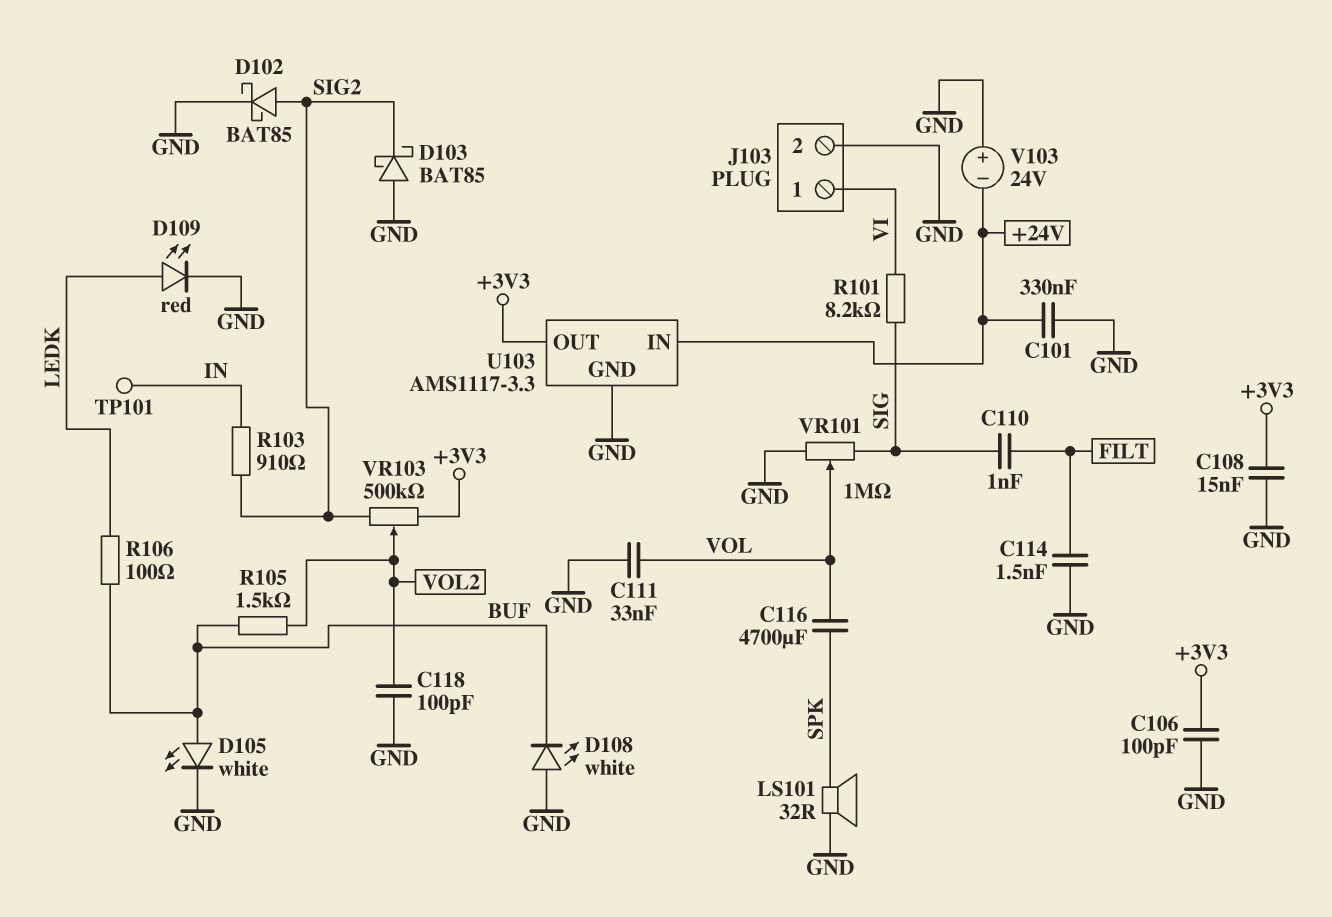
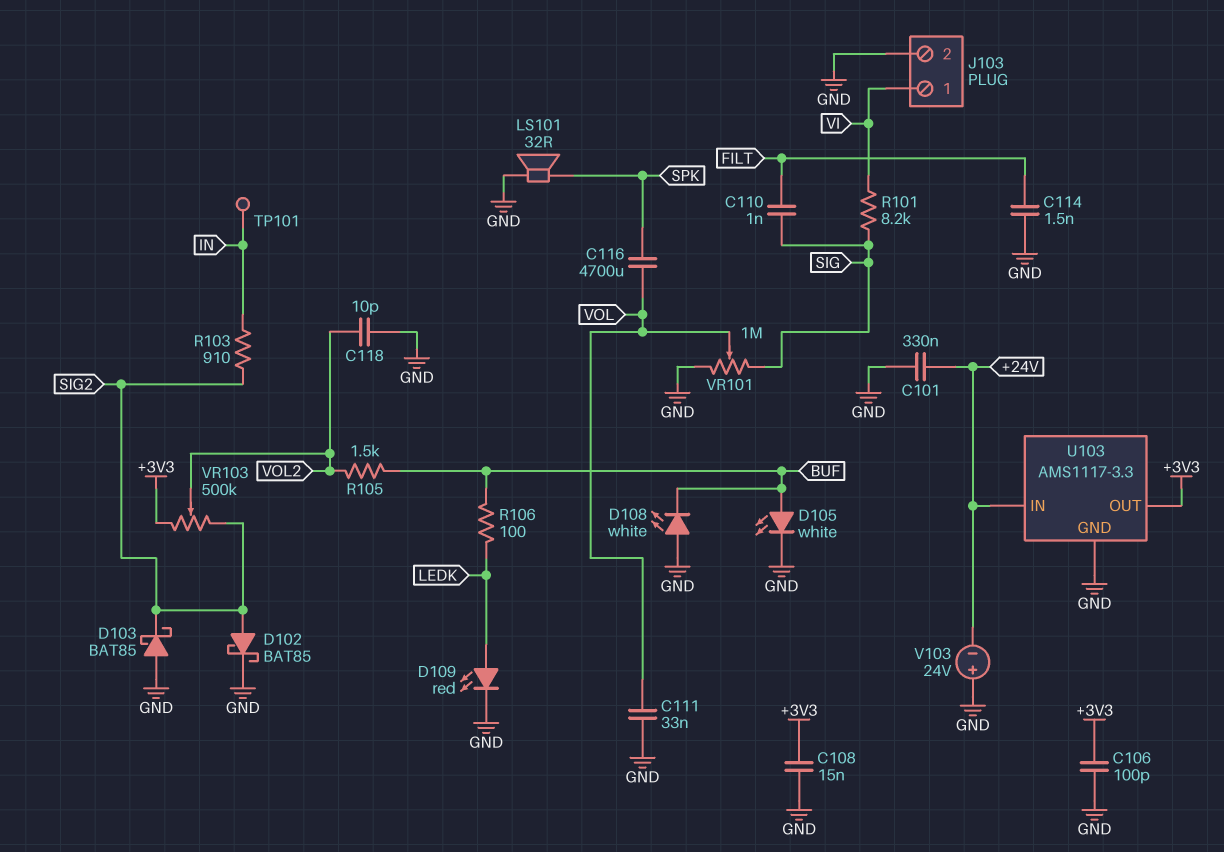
C118: 100pF (GND, VOL2) -> 10pF (GND, VOL2)

